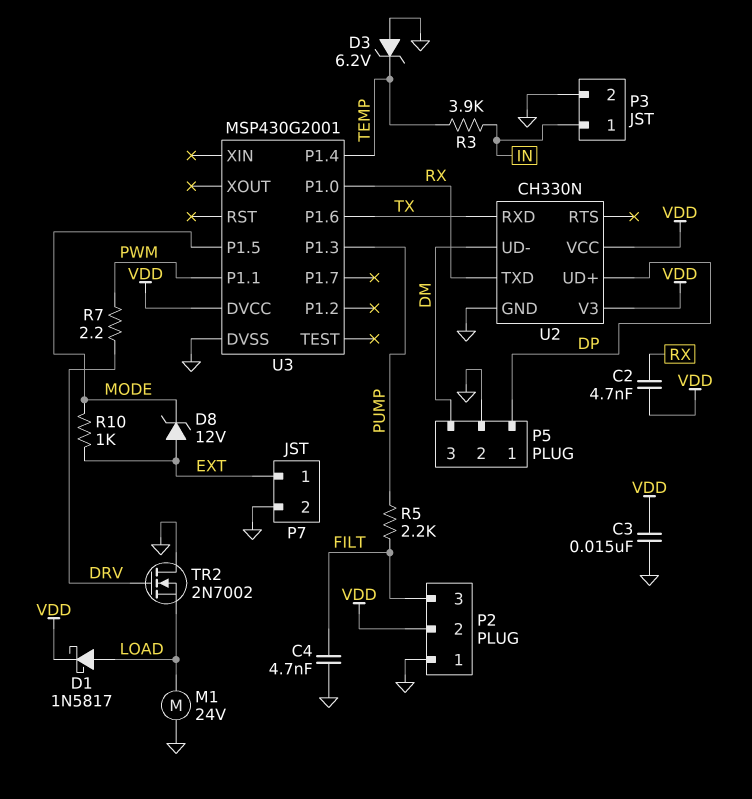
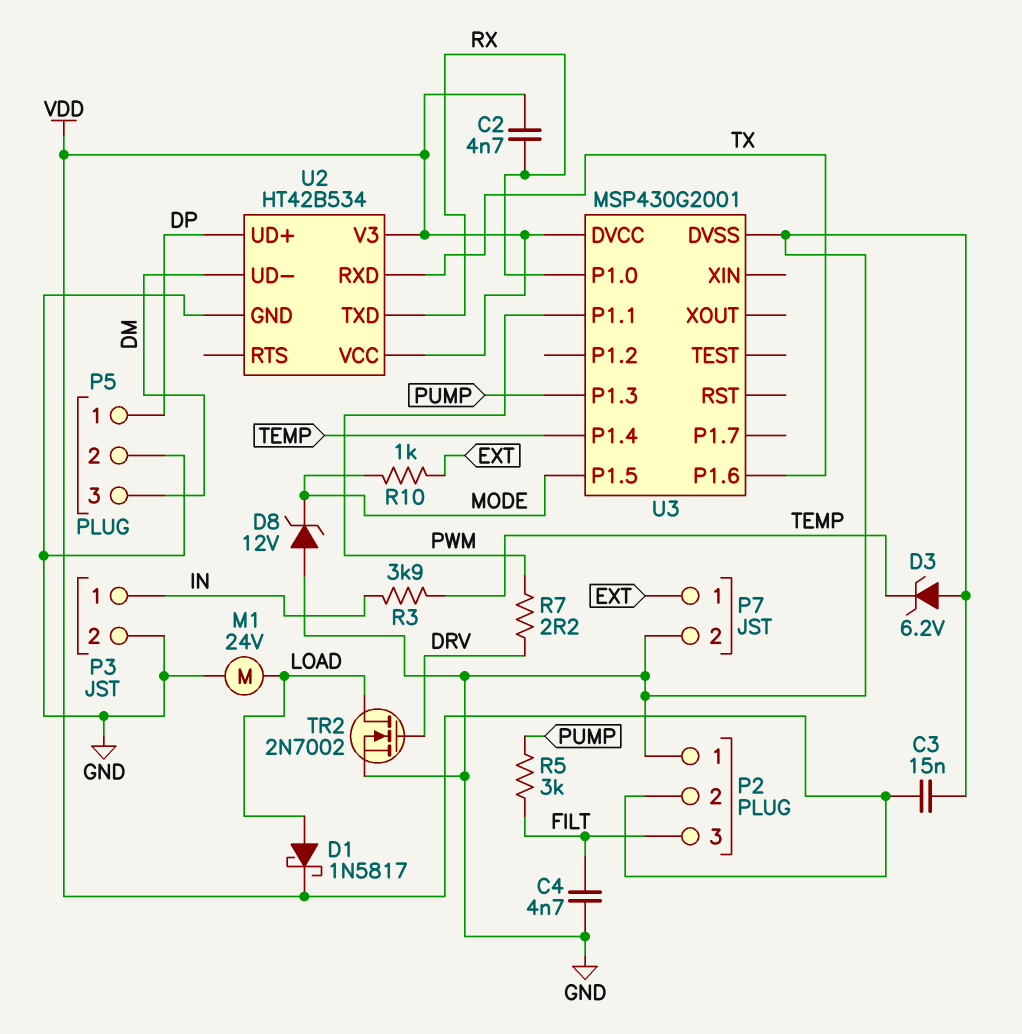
D8: zener 12V (A EXT, K MODE) -> zener 12V (A GND, K MODE)
R5: 2.2k (FILT, PUMP) -> 3k (FILT, PUMP)
TR2: NMOS 2N7002 (G DRV, D GND, S LOAD) -> NMOS 2N7002 (G DRV, D LOAD, S GND)
U2: CH330N -> HT42B534

